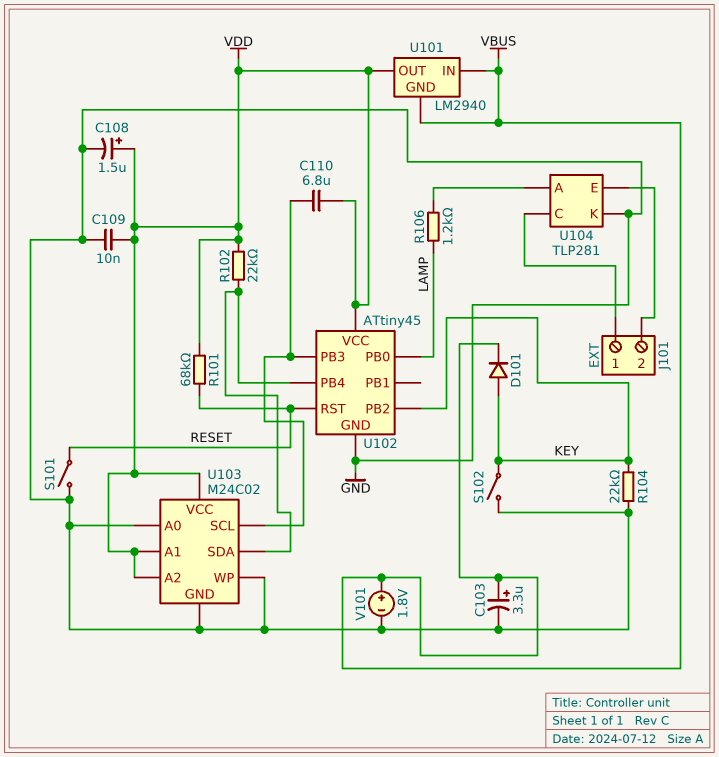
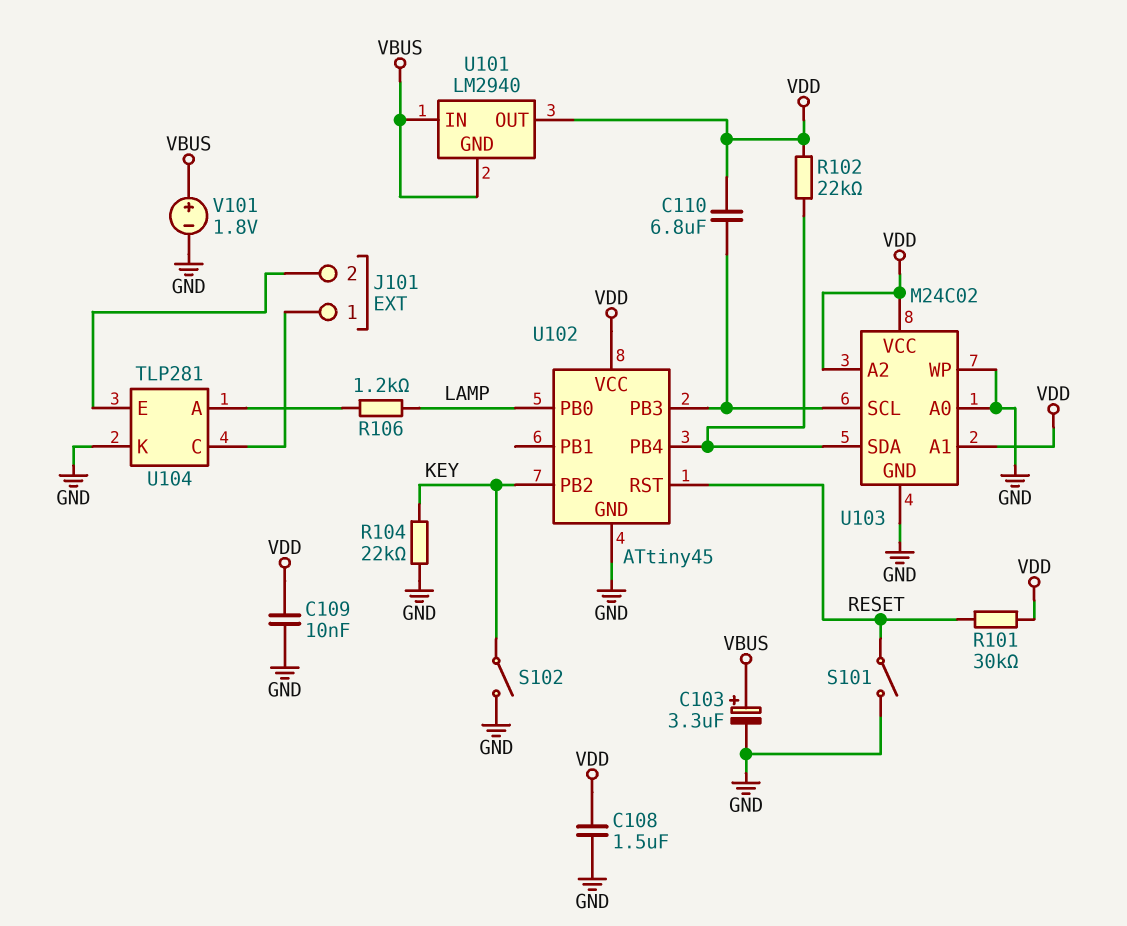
C108: 1.5uF (plus VDD, minus GND) -> 1.5uF (GND, VDD)
D101: diode (A KEY, K VBUS) -> none
R101: 68k (RESET, VDD) -> 30k (RESET, VDD)

